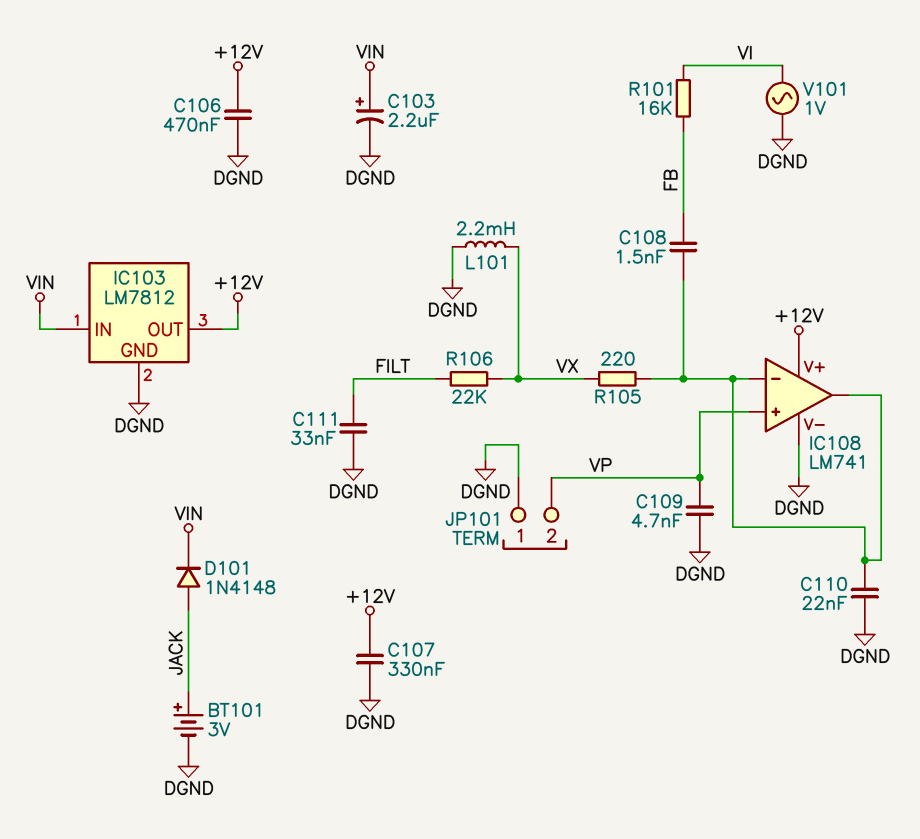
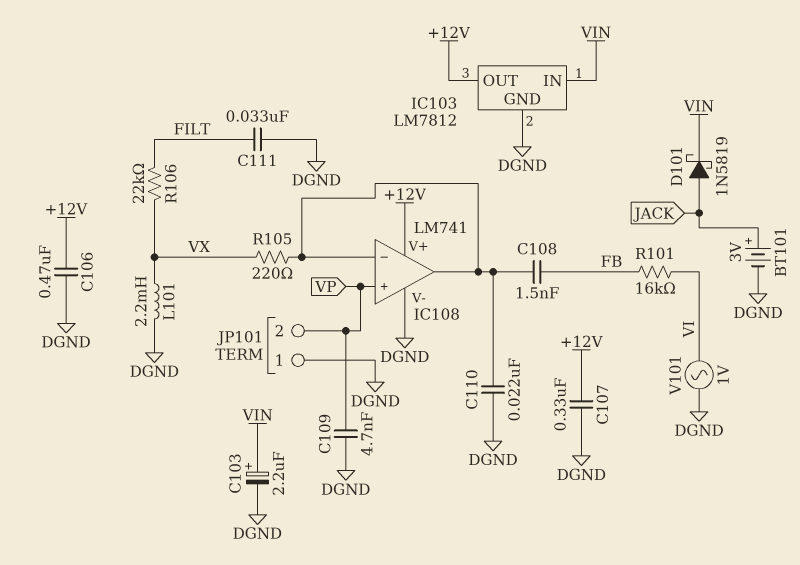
D101: diode 1N4148 (A JACK, K VIN) -> schottky 1N5819 (A JACK, K VIN)

